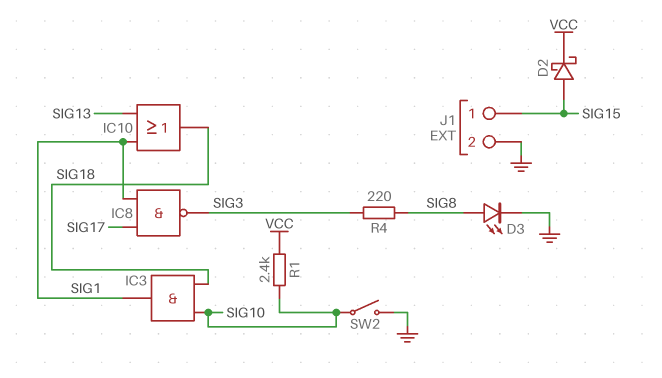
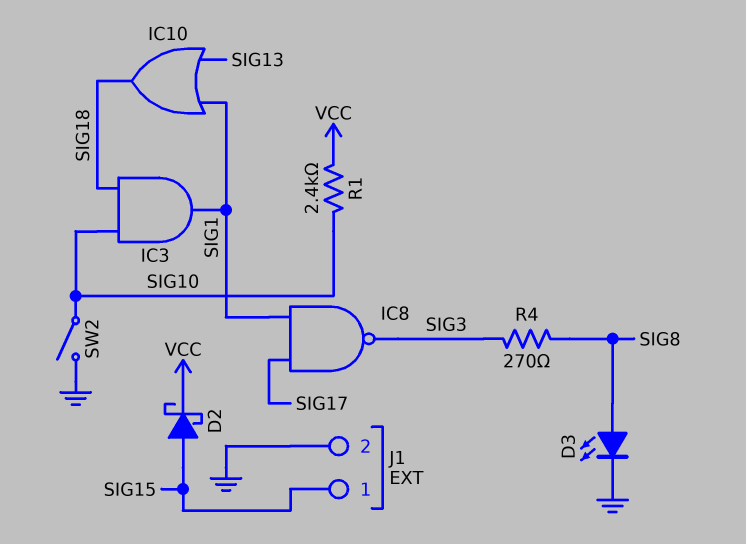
R4: 220 (SIG3, SIG8) -> 270 (SIG3, SIG8)

